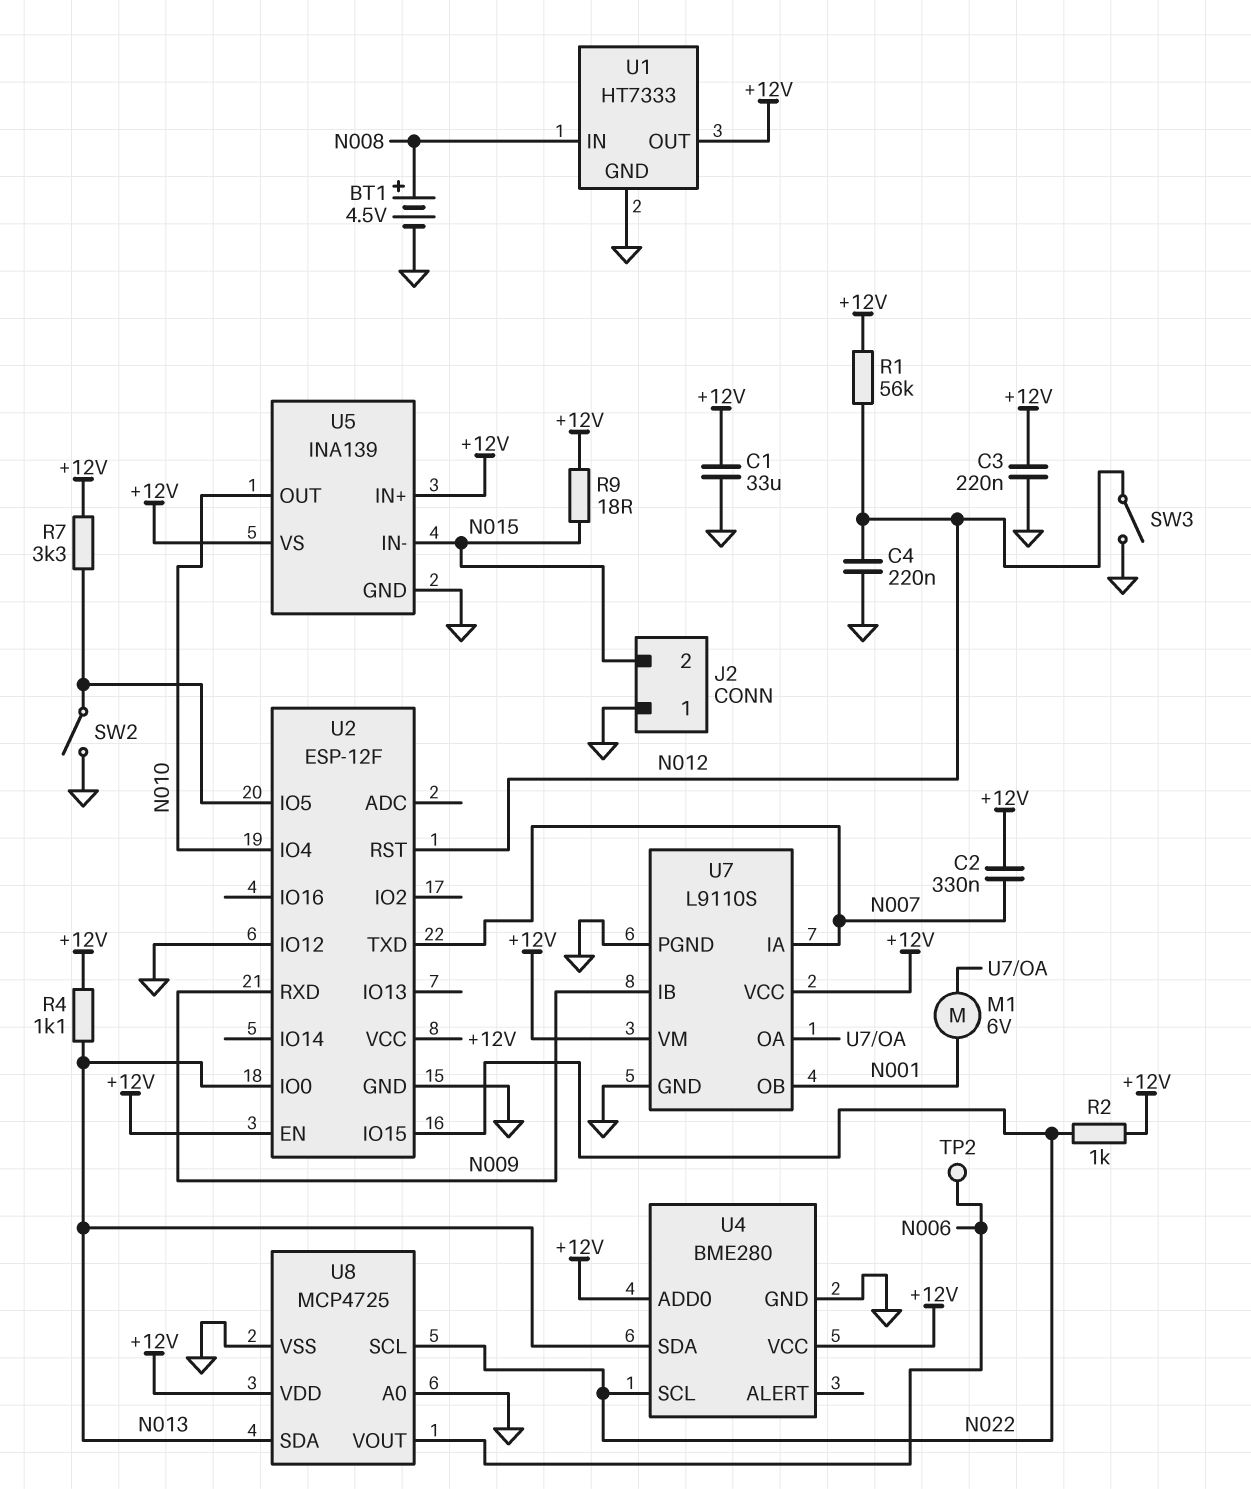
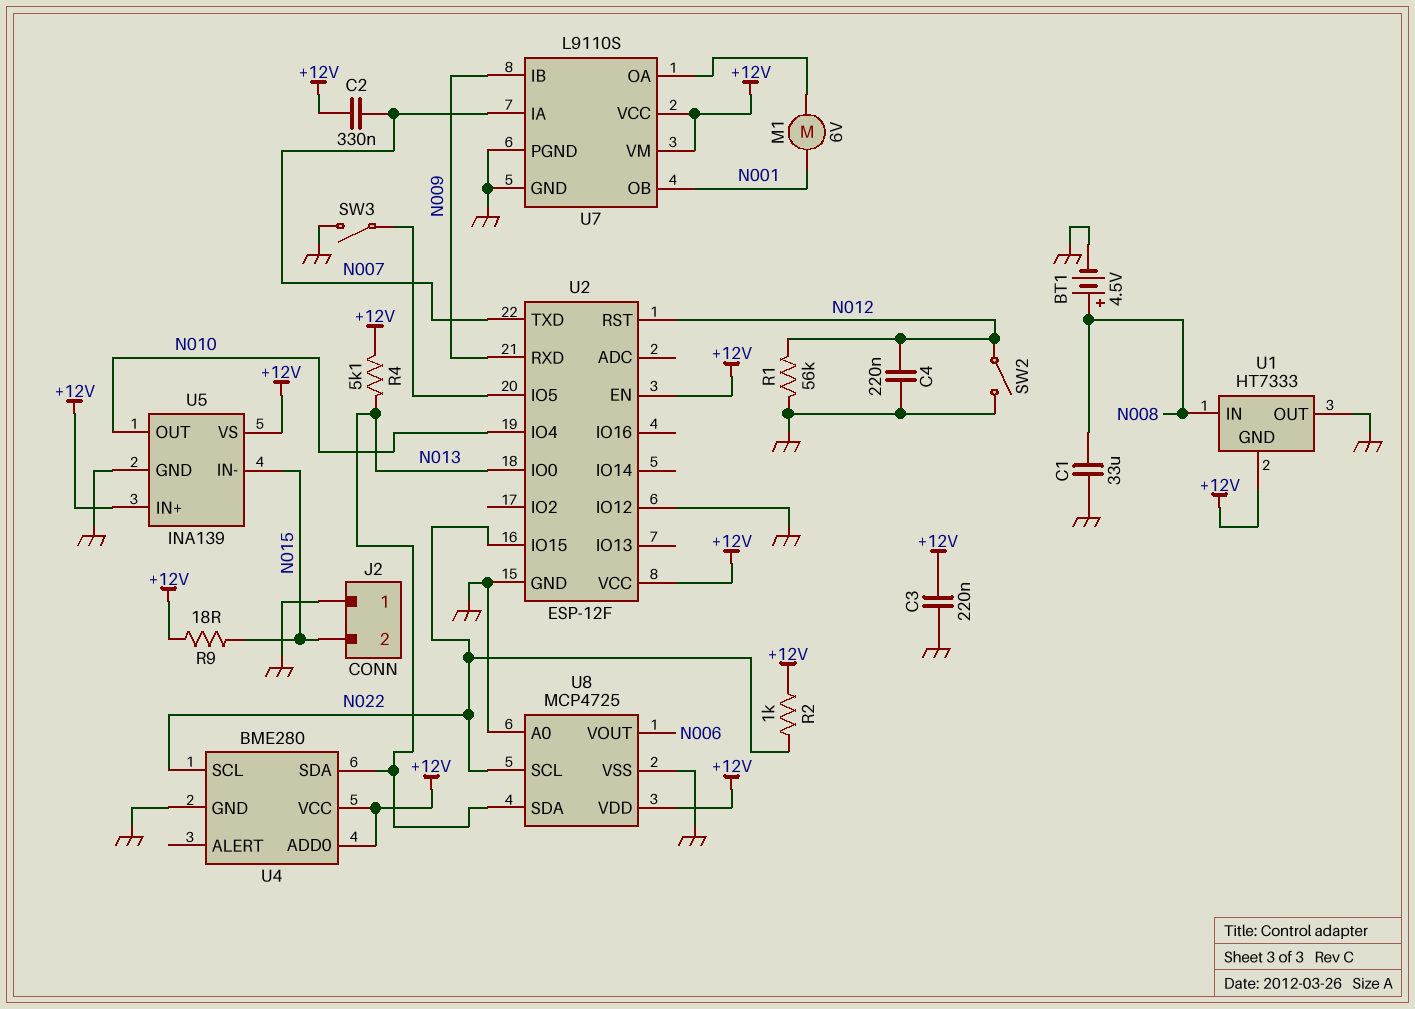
C1: 33uF (+12V, GND) -> 33uF (GND, N008)
R1: 56k (+12V, N012) -> 56k (GND, N012)
R4: 1.1k (+12V, N013) -> 5.1k (+12V, N013)
R7: 3.3k (+12V, U2/IO5) -> none
SW2: switch (GND, U2/IO5) -> switch (GND, N012)
SW3: switch (GND, N012) -> switch (GND, U2/IO5)
TP2: test point (N006) -> none
U1 pin GND: GND -> +12V
U1 pin OUT: +12V -> GND

